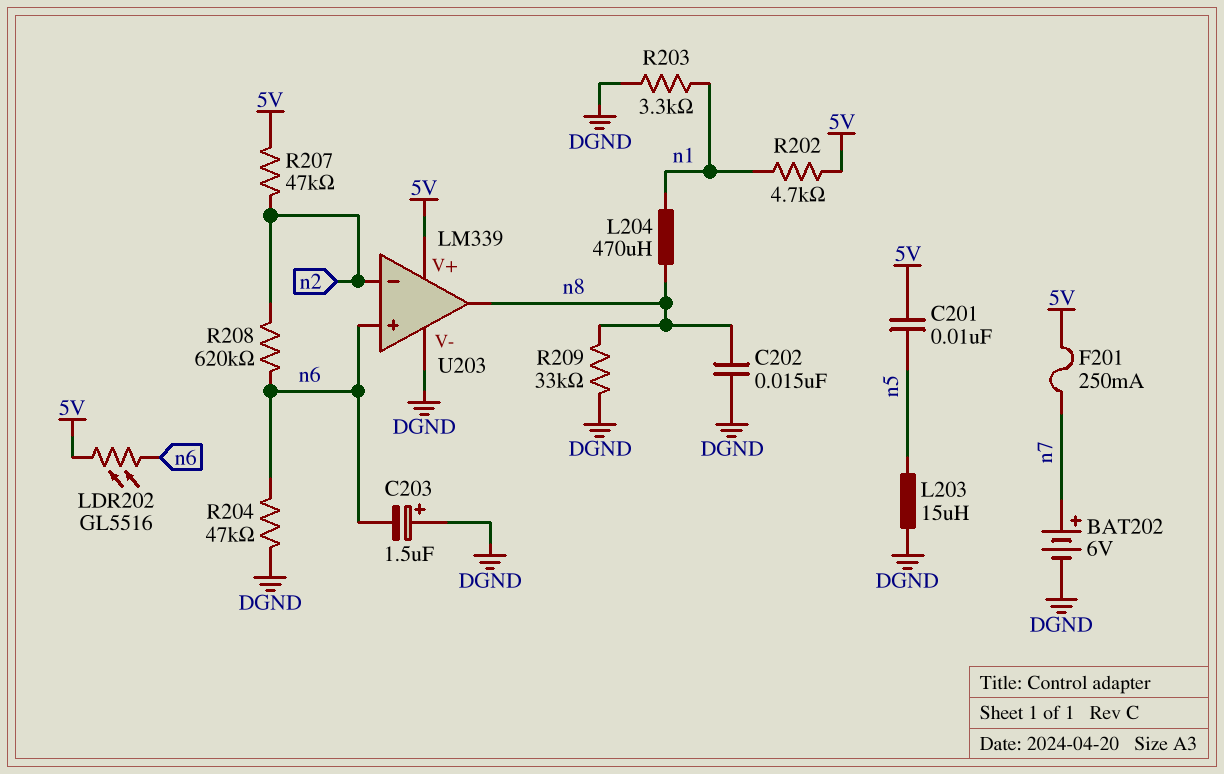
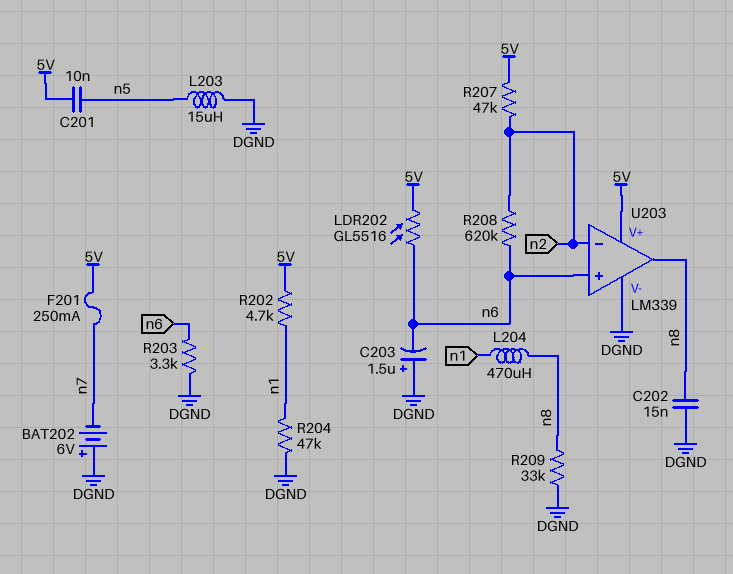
BAT202: 6V (plus n7, minus DGND) -> 6V (plus DGND, minus n7)
R203: 3.3k (DGND, n1) -> 3.3k (DGND, n6)
R204: 47k (DGND, n6) -> 47k (DGND, n1)

